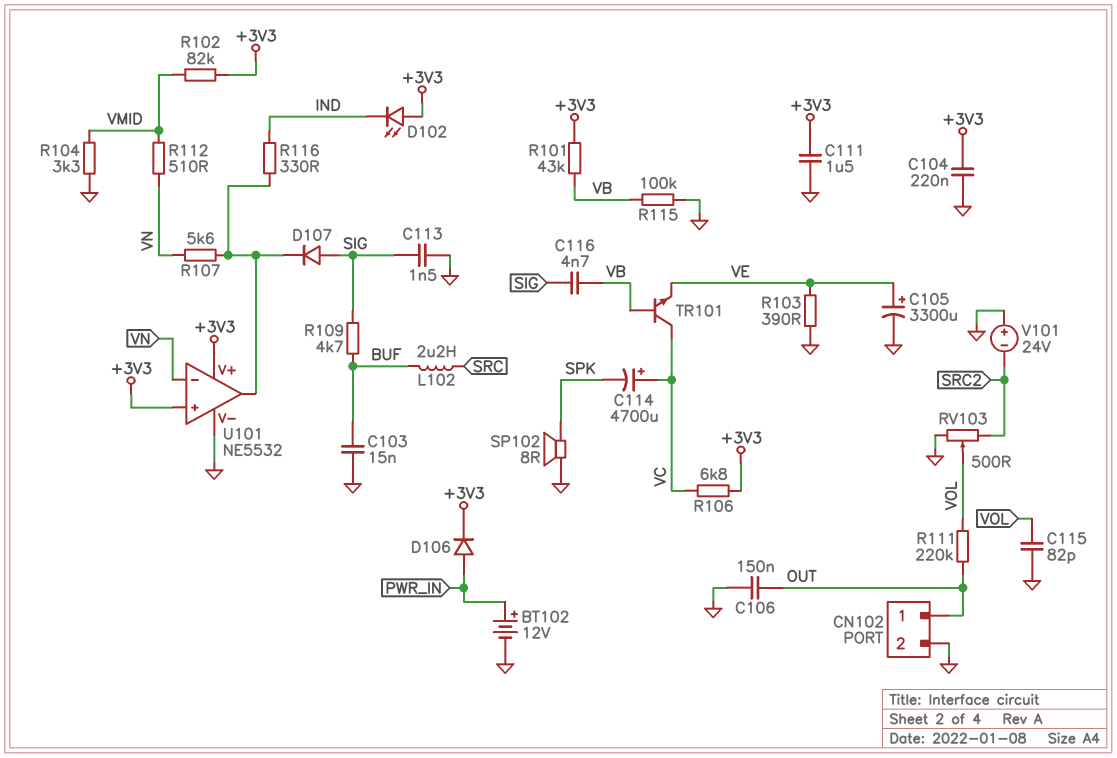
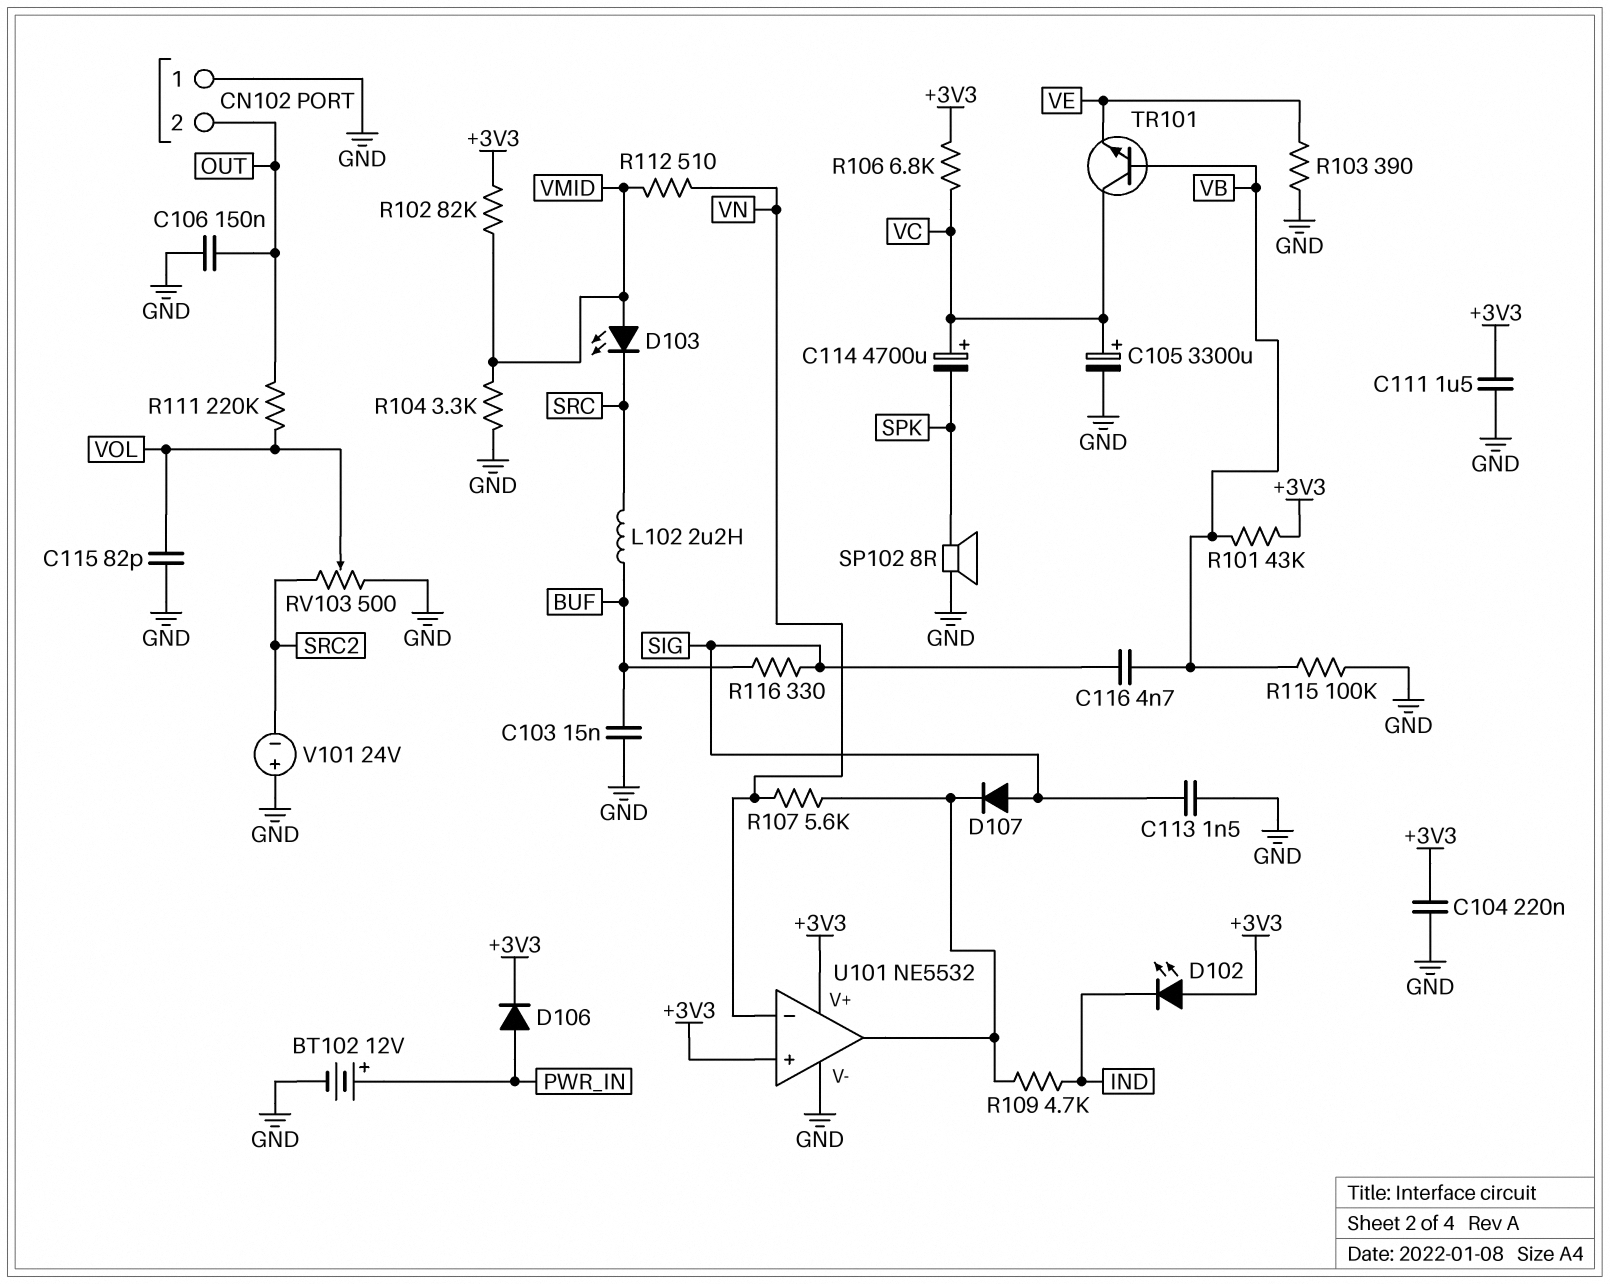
C105: 3300uF (plus VE, minus GND) -> 3300uF (plus VC, minus GND)
CN102 pin 1: OUT -> GND
CN102 pin 2: GND -> OUT
D103: none -> LED (A VMID, K SRC)
R109: 4.7k (BUF, SIG) -> 4.7k (IND, U101/out)
R116: 330 (IND, U101/out) -> 330 (BUF, SIG)

